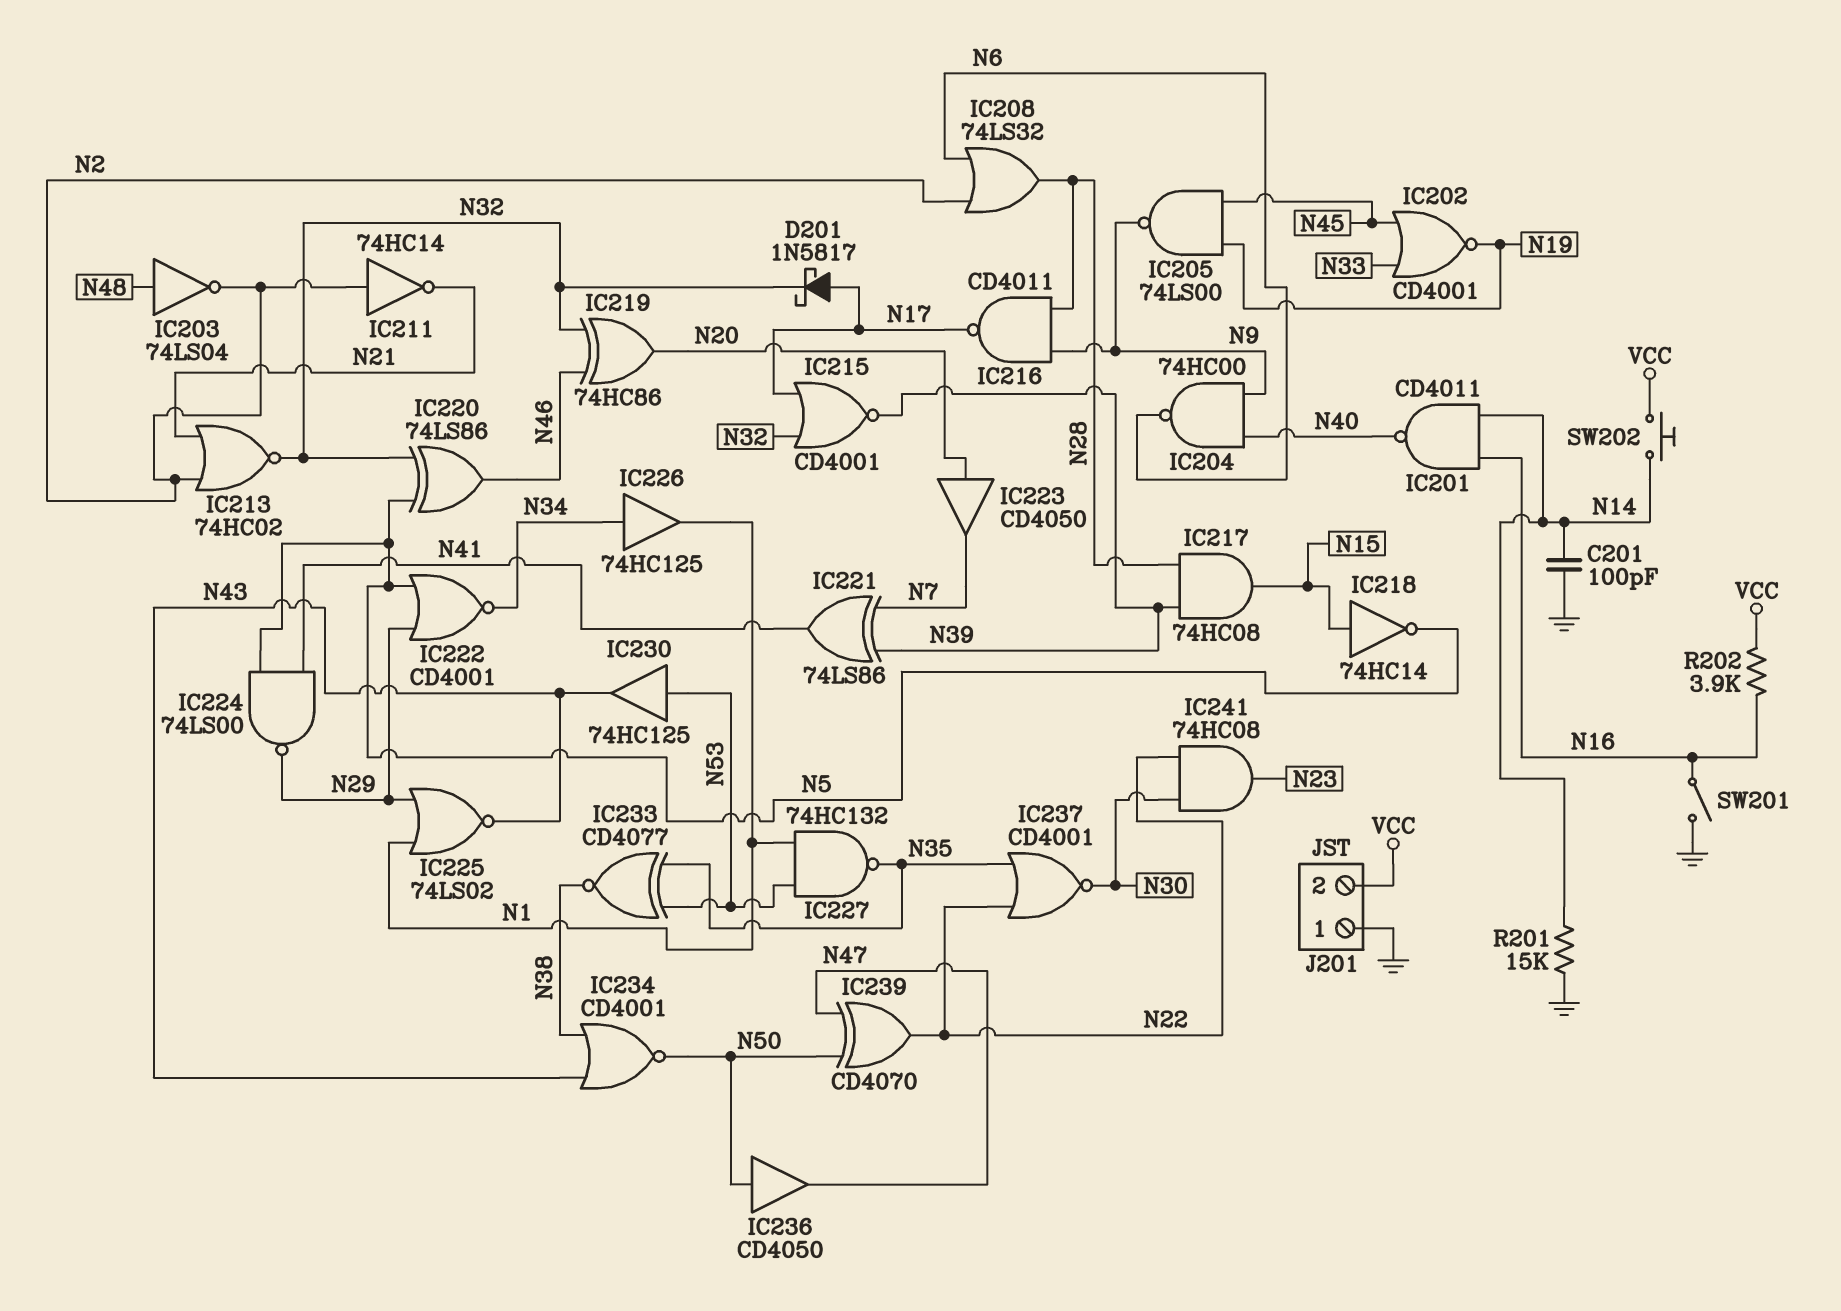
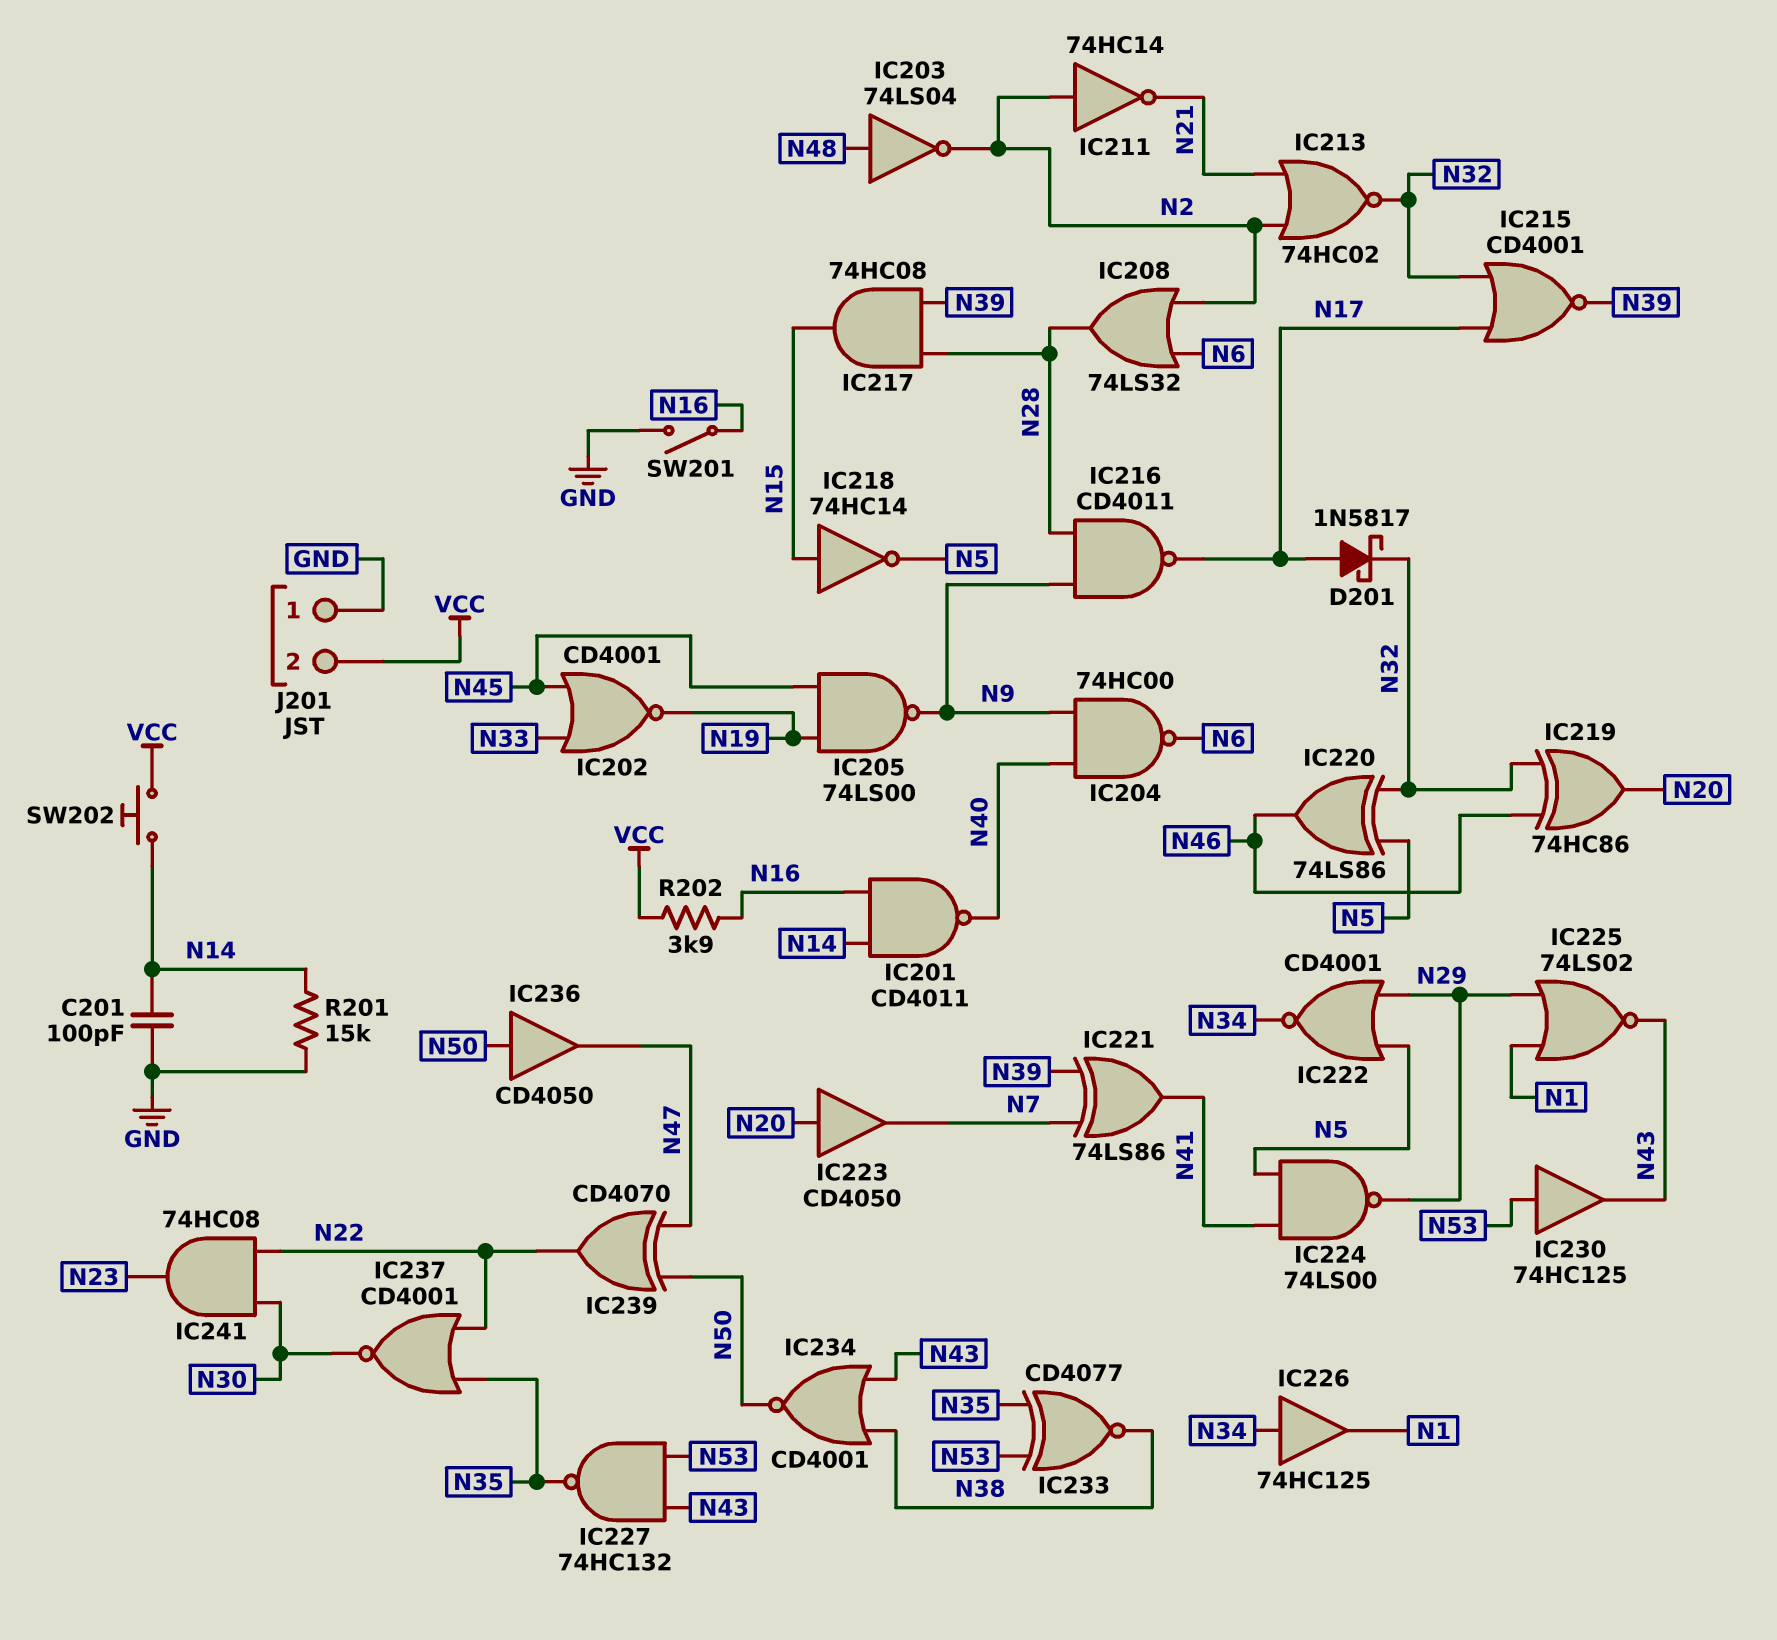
IC227: NAND 74HC132 (in N1, in N53, out N35) -> NAND 74HC132 (in N43, in N53, out N35)

